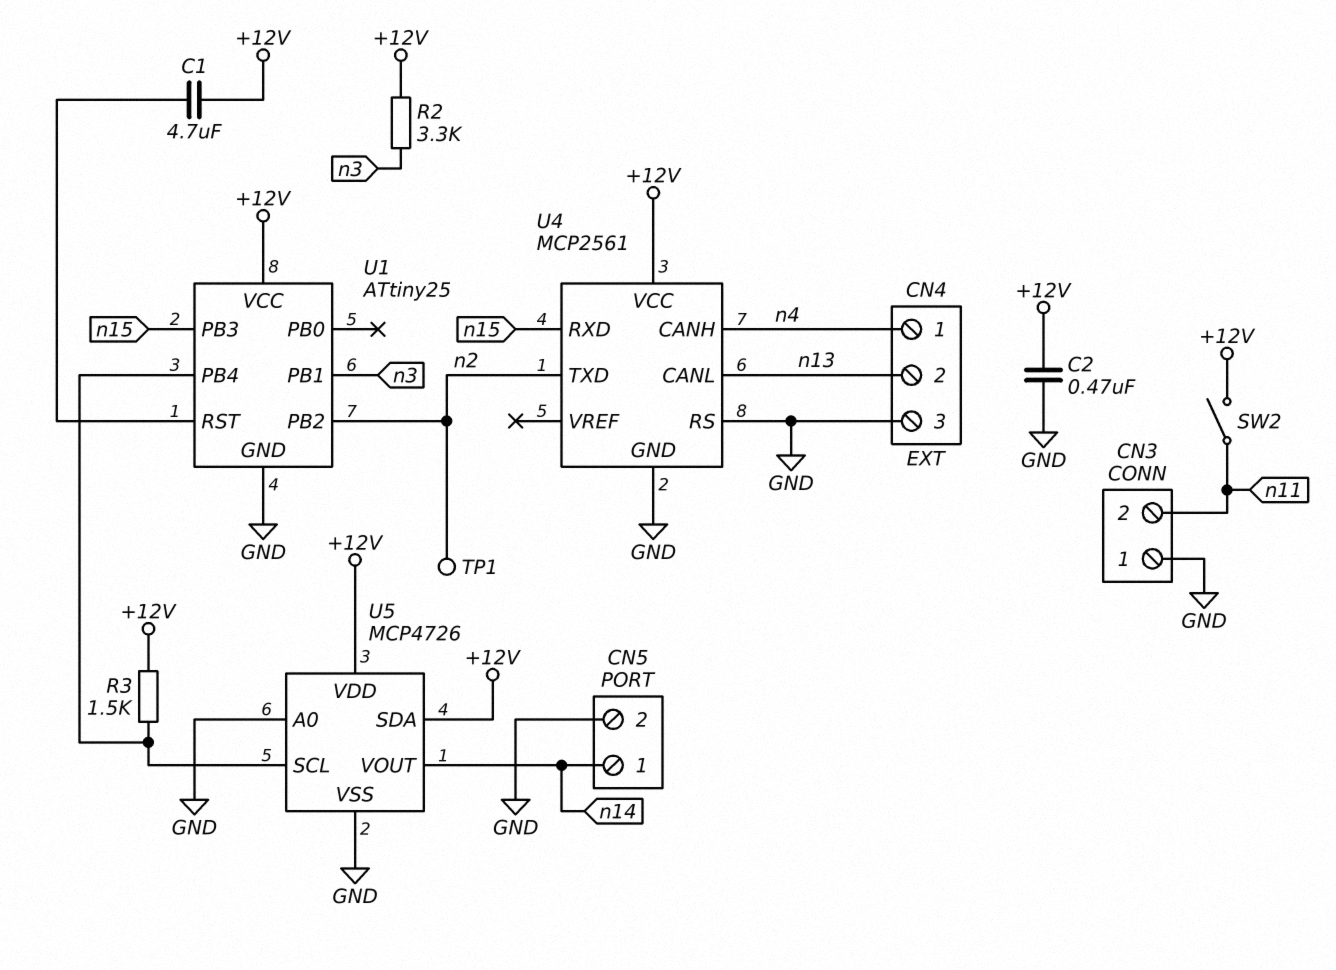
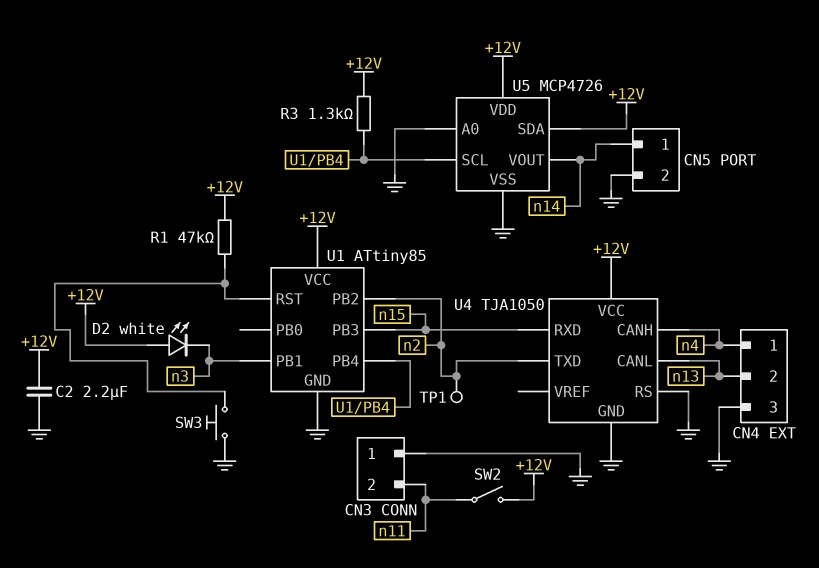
C1: 4.7uF (+12V, U1/RST) -> none
C2: 470nF (+12V, GND) -> 2.2uF (+12V, GND)
D2: none -> LED white (A +12V, K n3)
R1: none -> 47k (+12V, U1/RST)
R2: 3.3k (+12V, n3) -> none
R3: 1.5k (+12V, U1/PB4) -> 1.3k (+12V, U1/PB4)
SW3: none -> button (GND, U1/RST)
U1: ATtiny25 -> ATtiny85
U4: MCP2561 -> TJA1050

